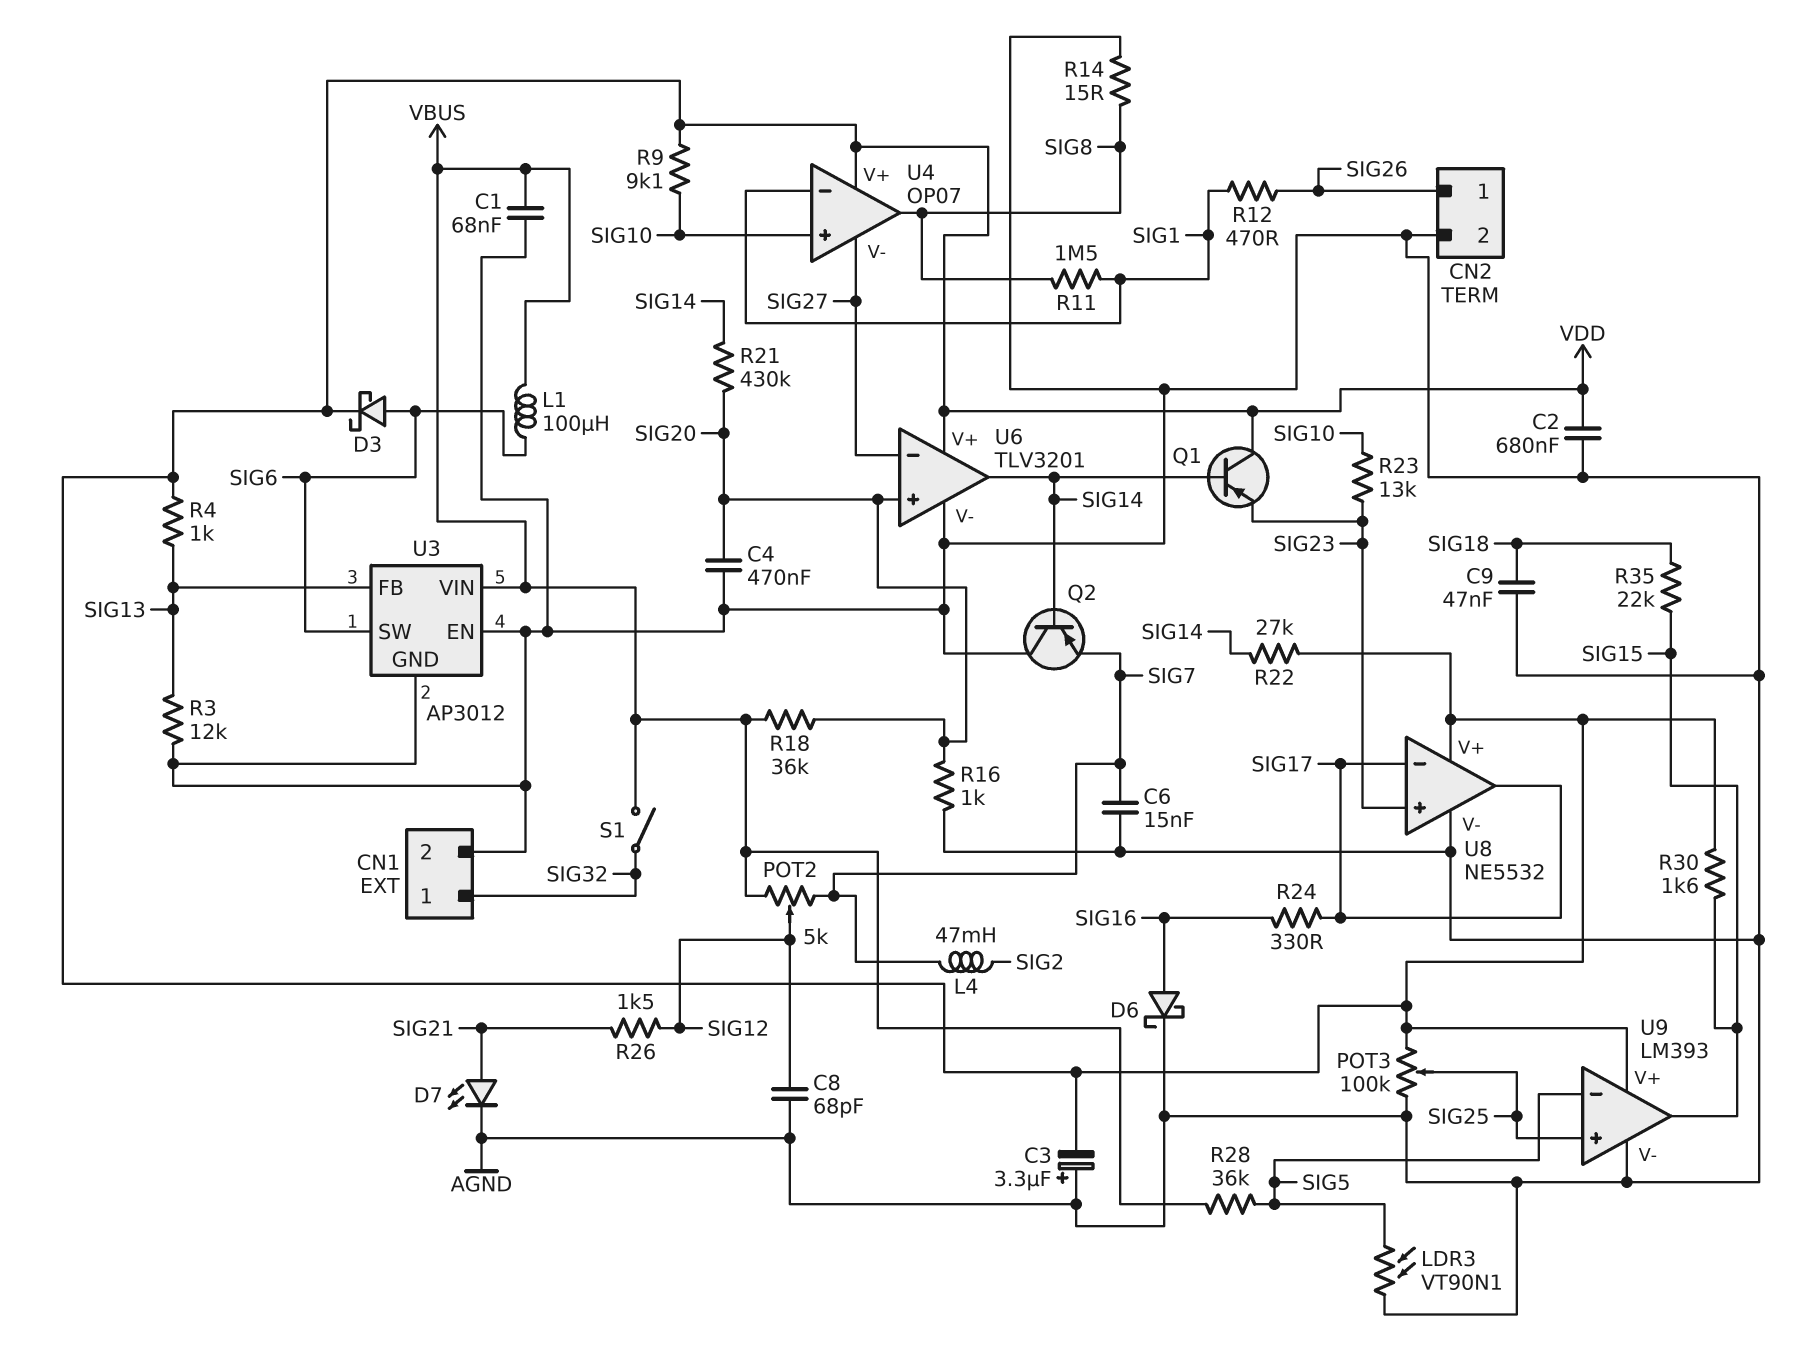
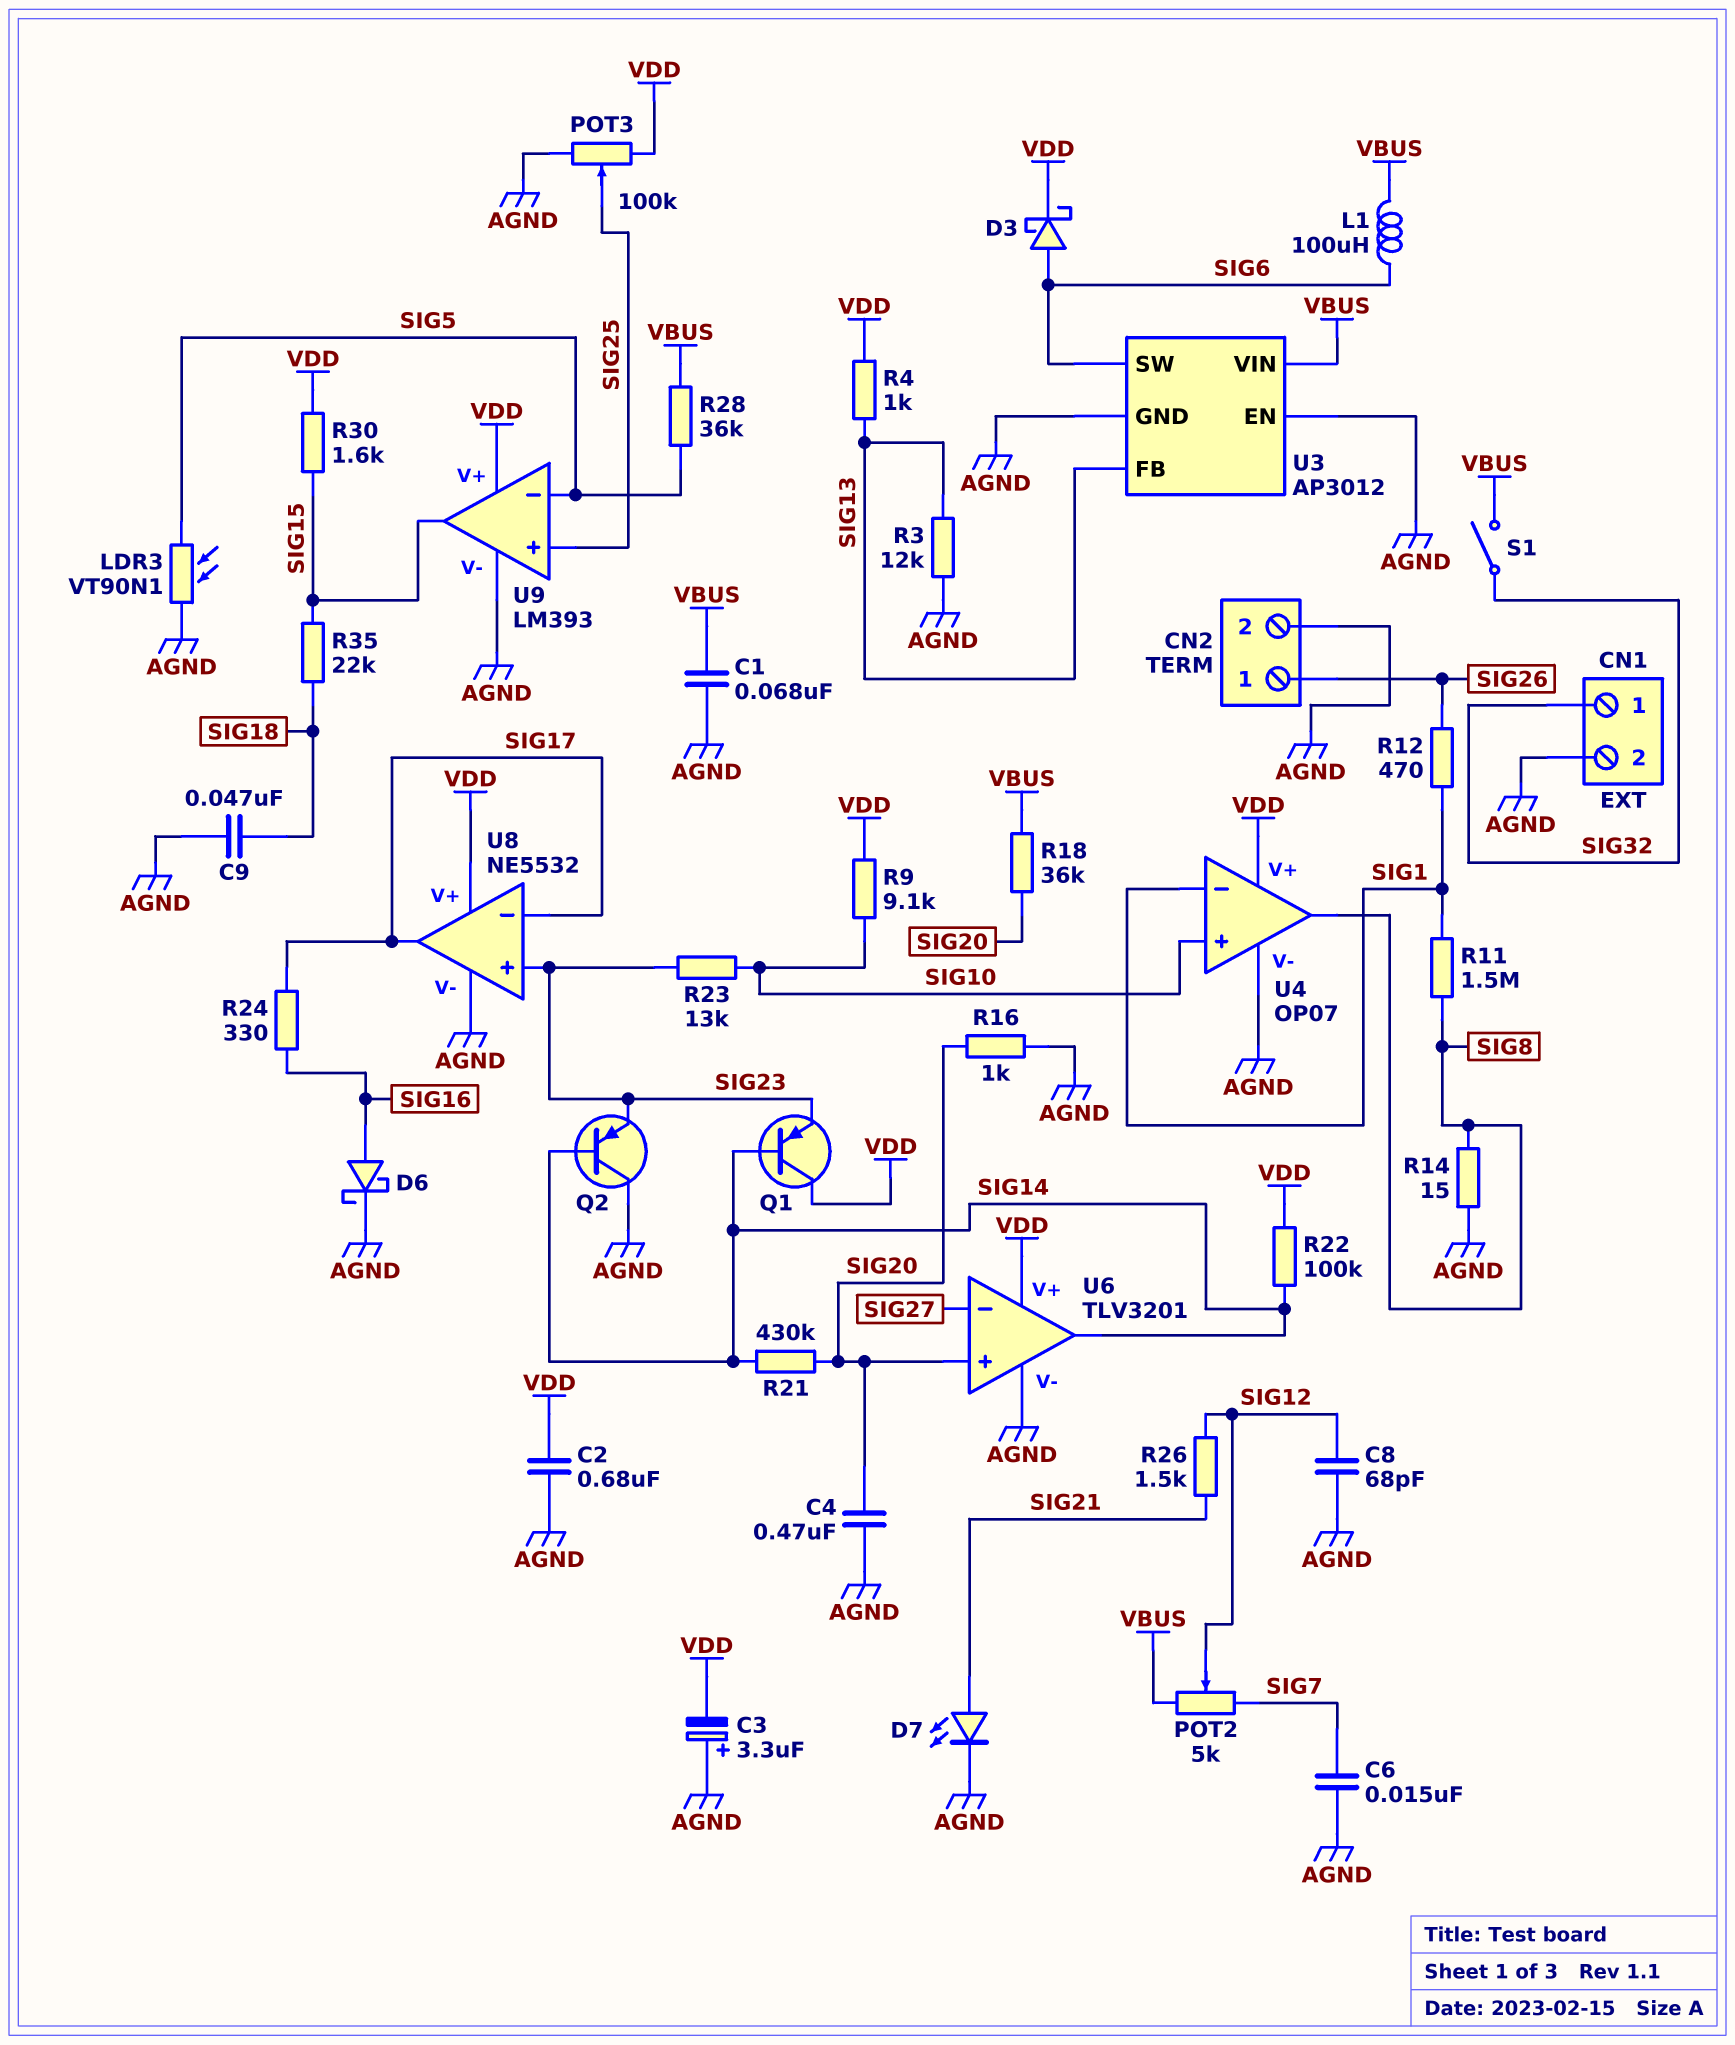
L4: 47mH (SIG2, SIG7) -> none
Q2: PNP (B SIG14, C AGND, E SIG7) -> PNP (B SIG14, C AGND, E SIG23)
R22: 27k (SIG14, VDD) -> 100k (SIG14, VDD)
U4 pin V-: SIG27 -> AGND

